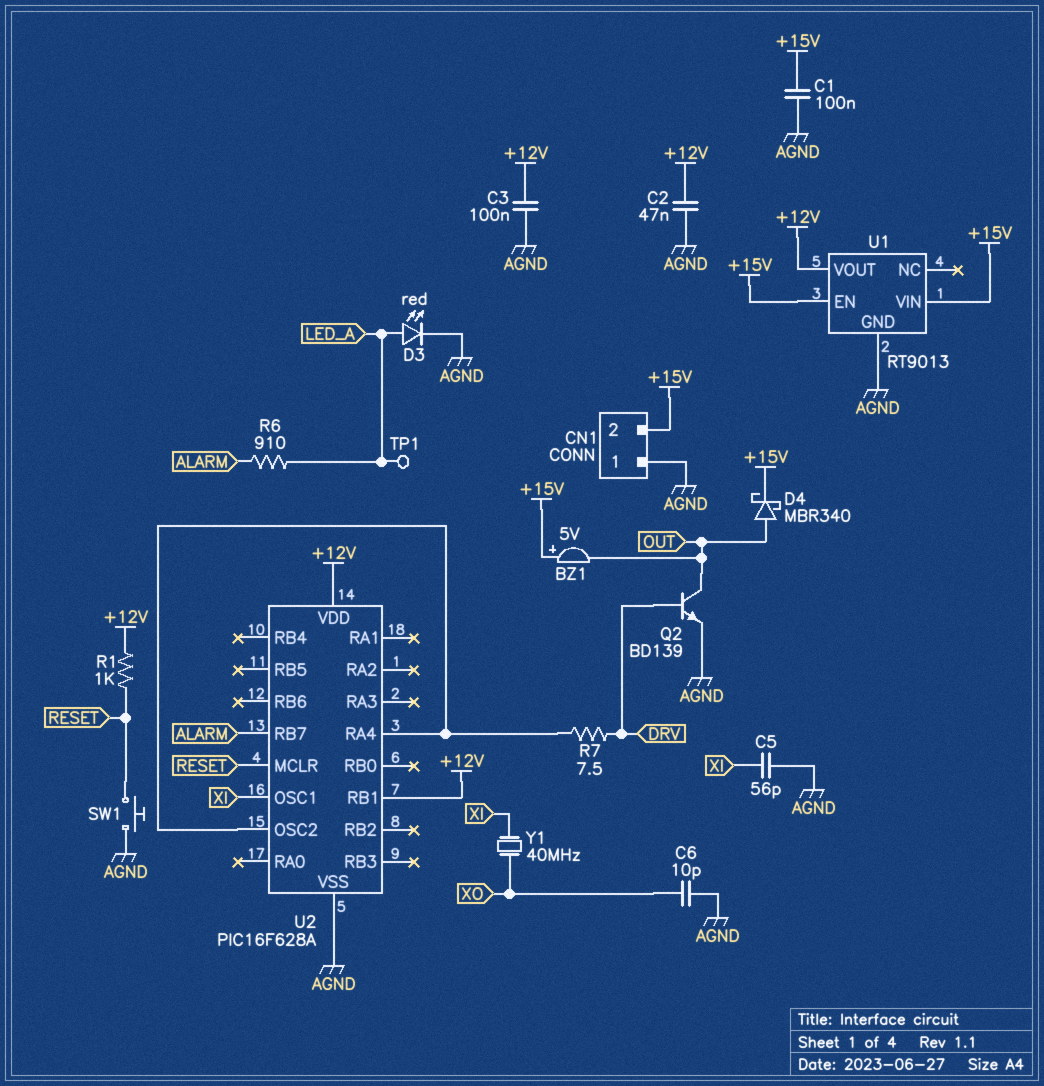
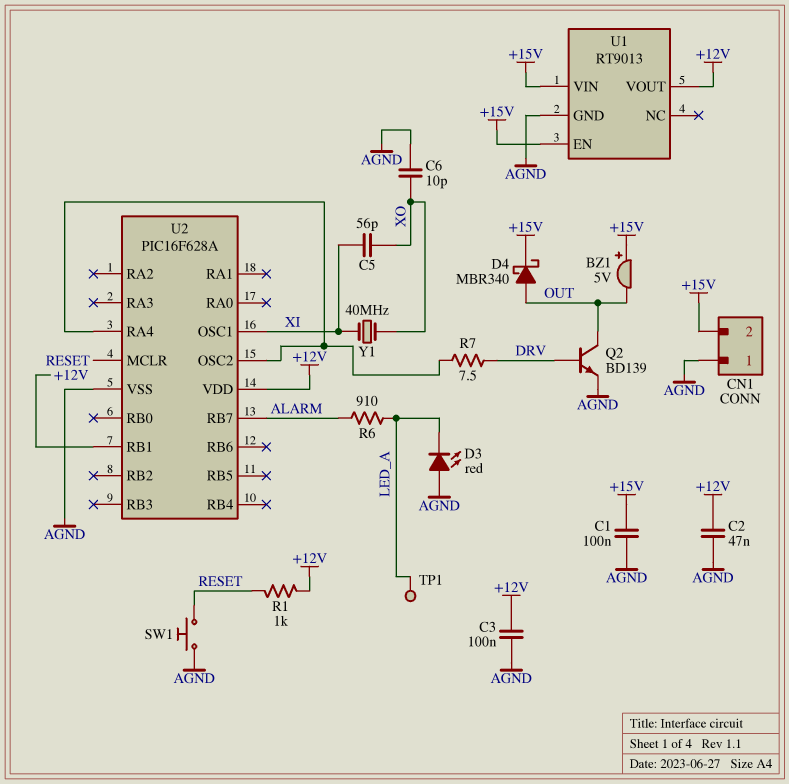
C5: 56pF (AGND, XI) -> 56pF (XI, XO)
D3: LED red (A LED_A, K AGND) -> LED red (A AGND, K LED_A)

